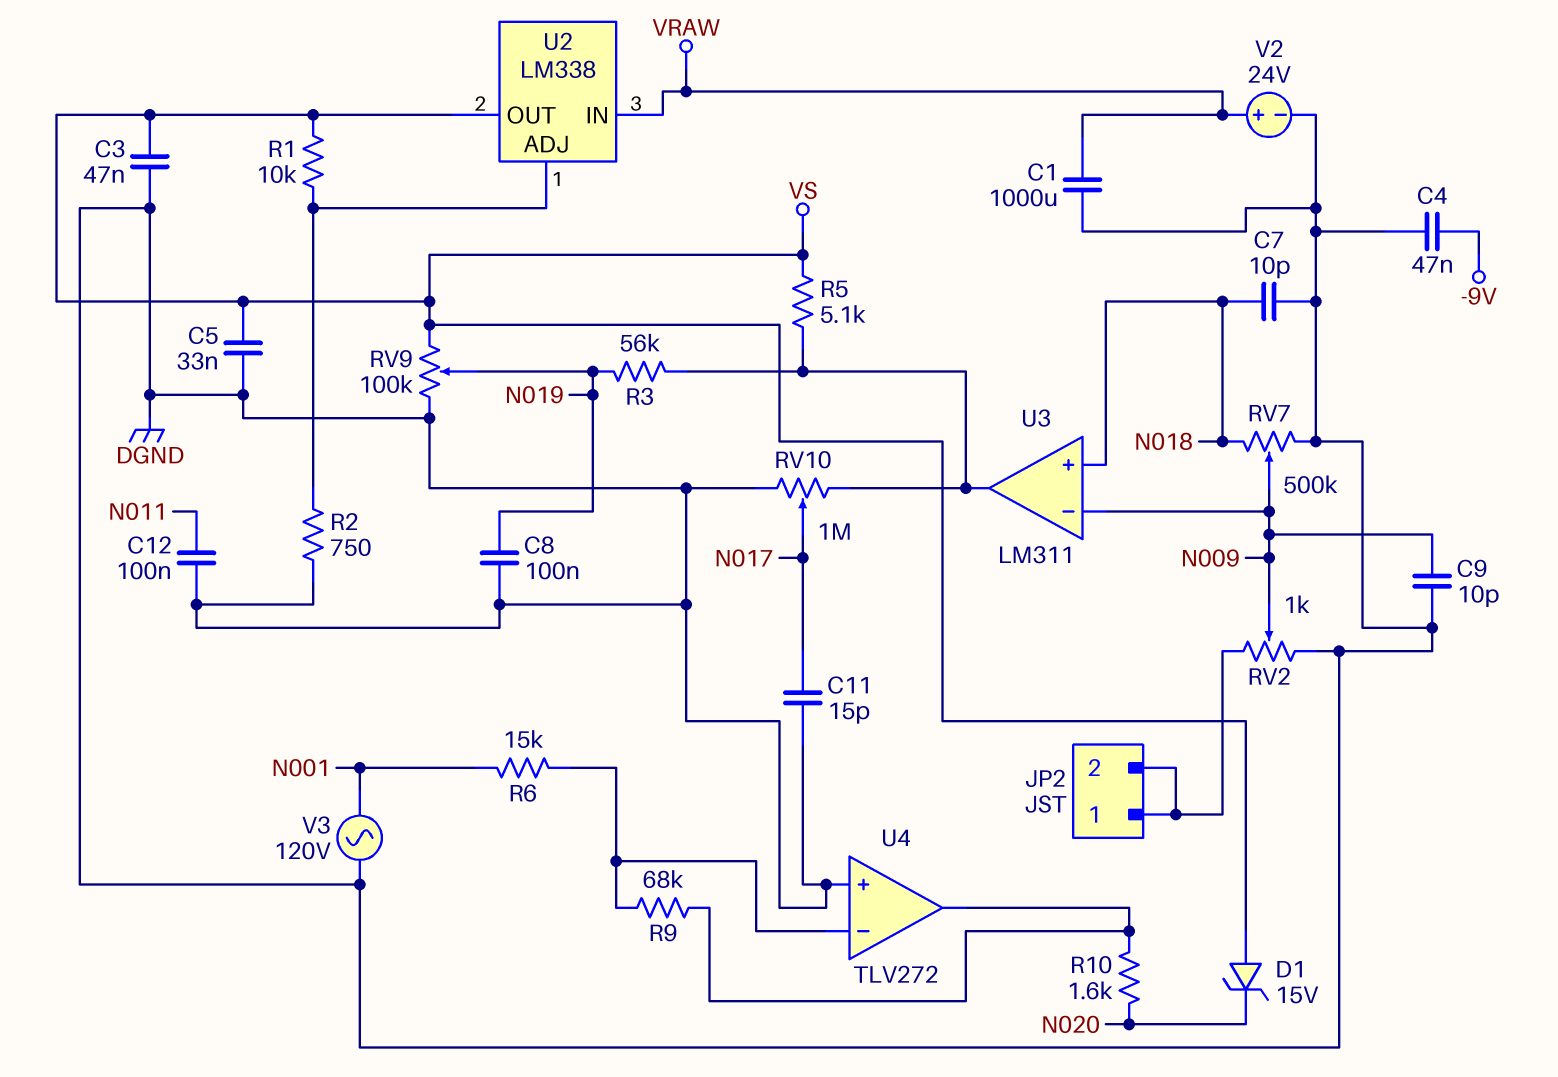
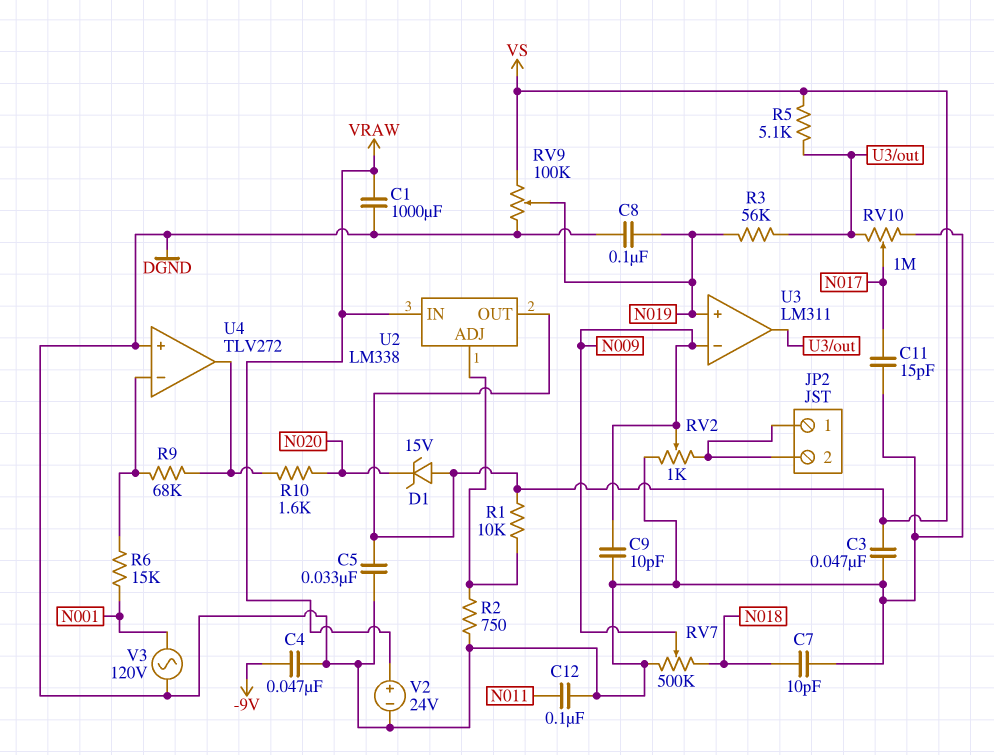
U3 pin in+: N018 -> N019

